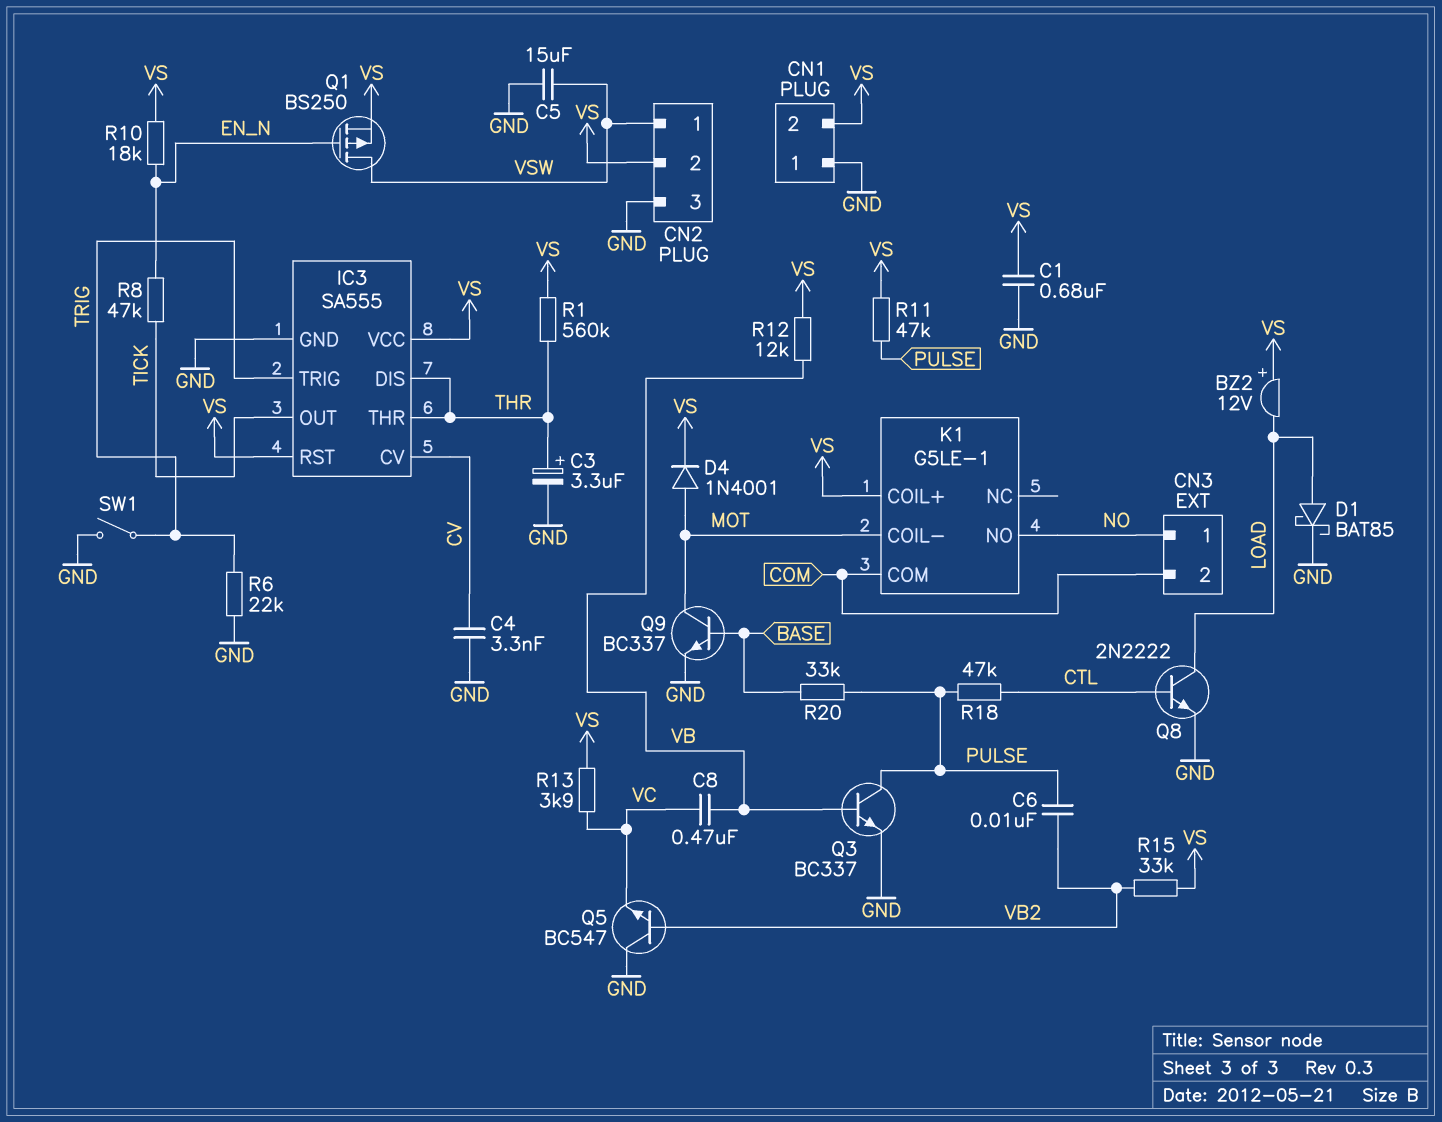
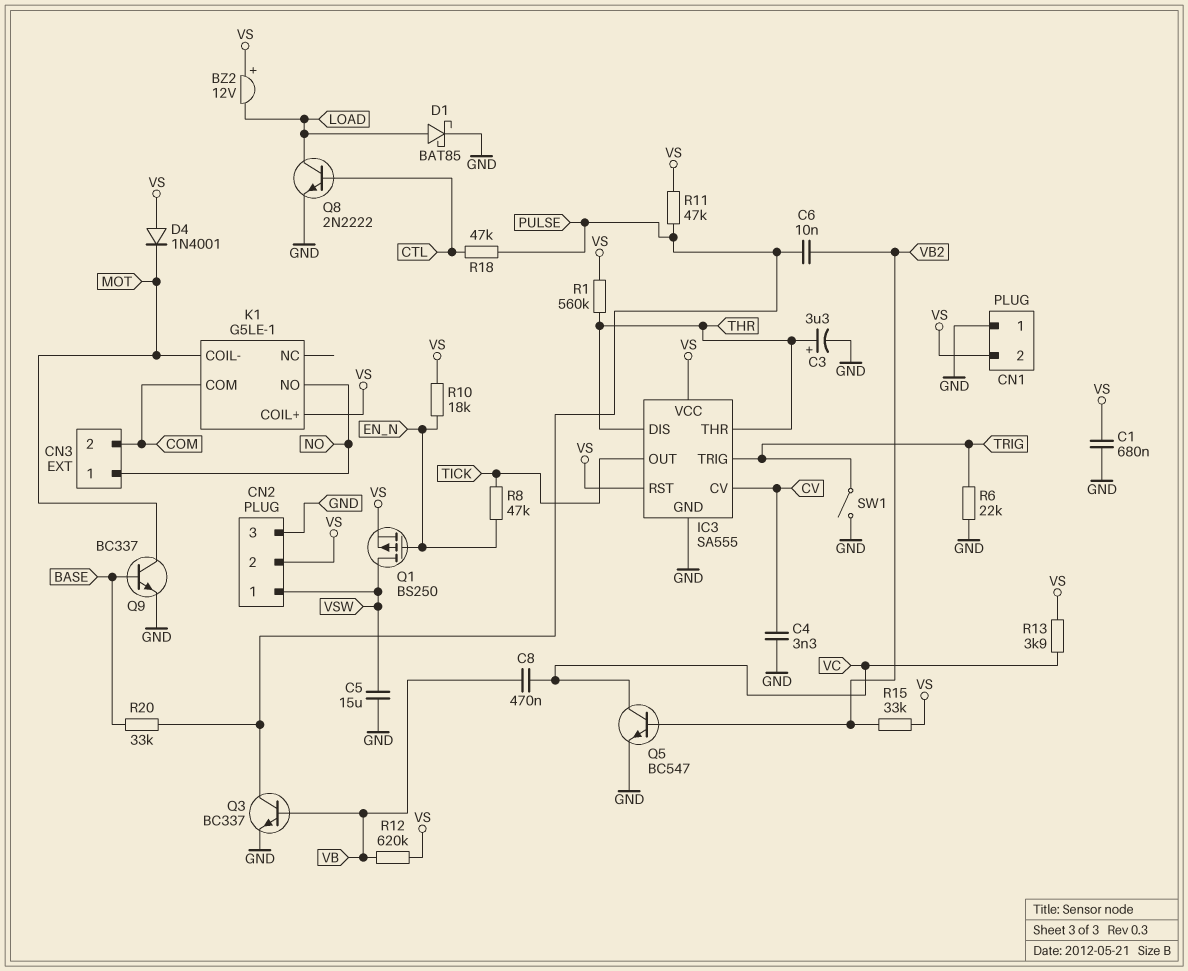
D4: diode 1N4001 (A MOT, K VS) -> diode 1N4001 (A VS, K MOT)
Q5: NPN BC547 (B VB2, C GND, E VC) -> NPN BC547 (B VB2, C VC, E GND)
R12: 12k (VB, VS) -> 620k (VB, VS)

